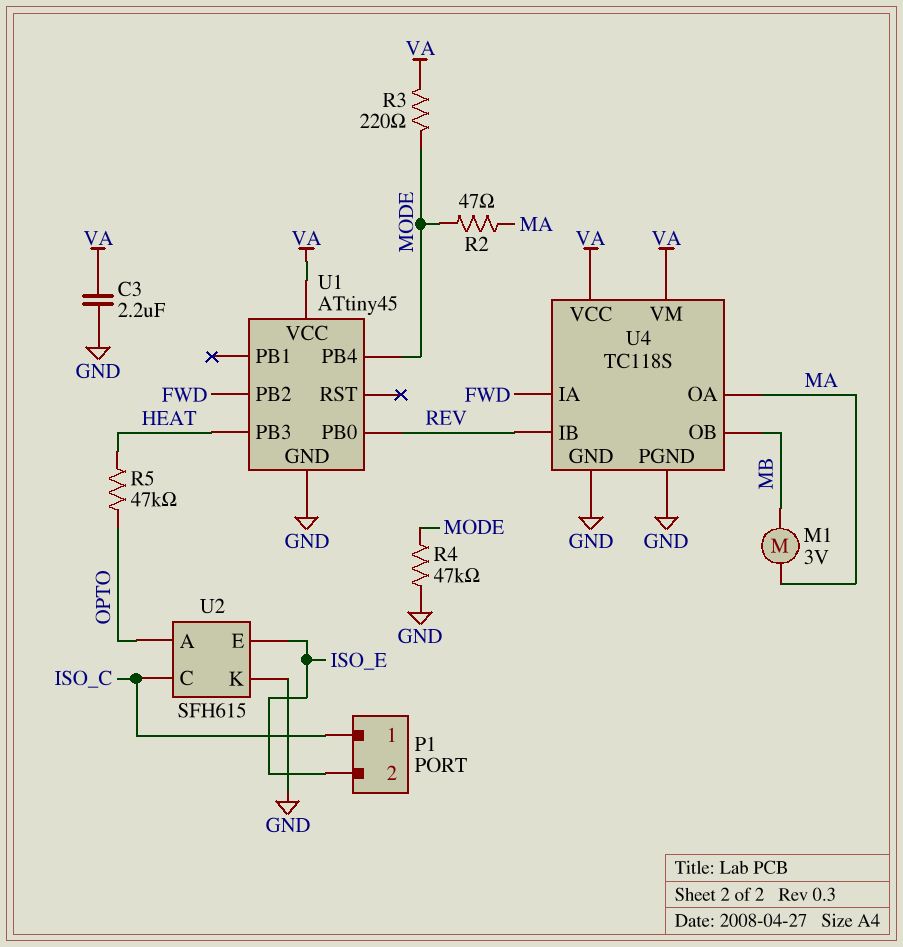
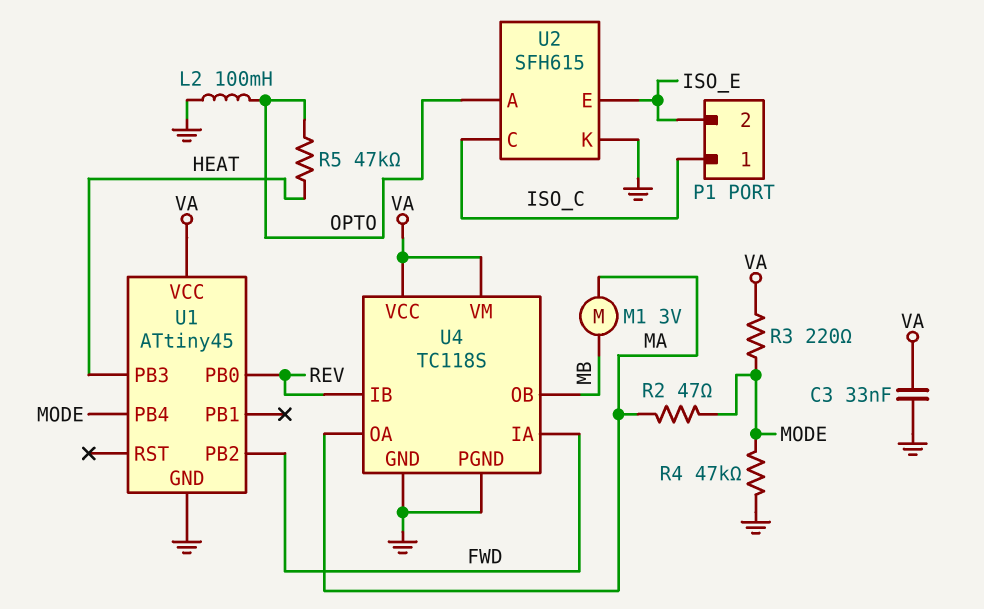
C3: 2.2uF (GND, VA) -> 33nF (GND, VA)
L2: none -> 100mH (GND, OPTO)

